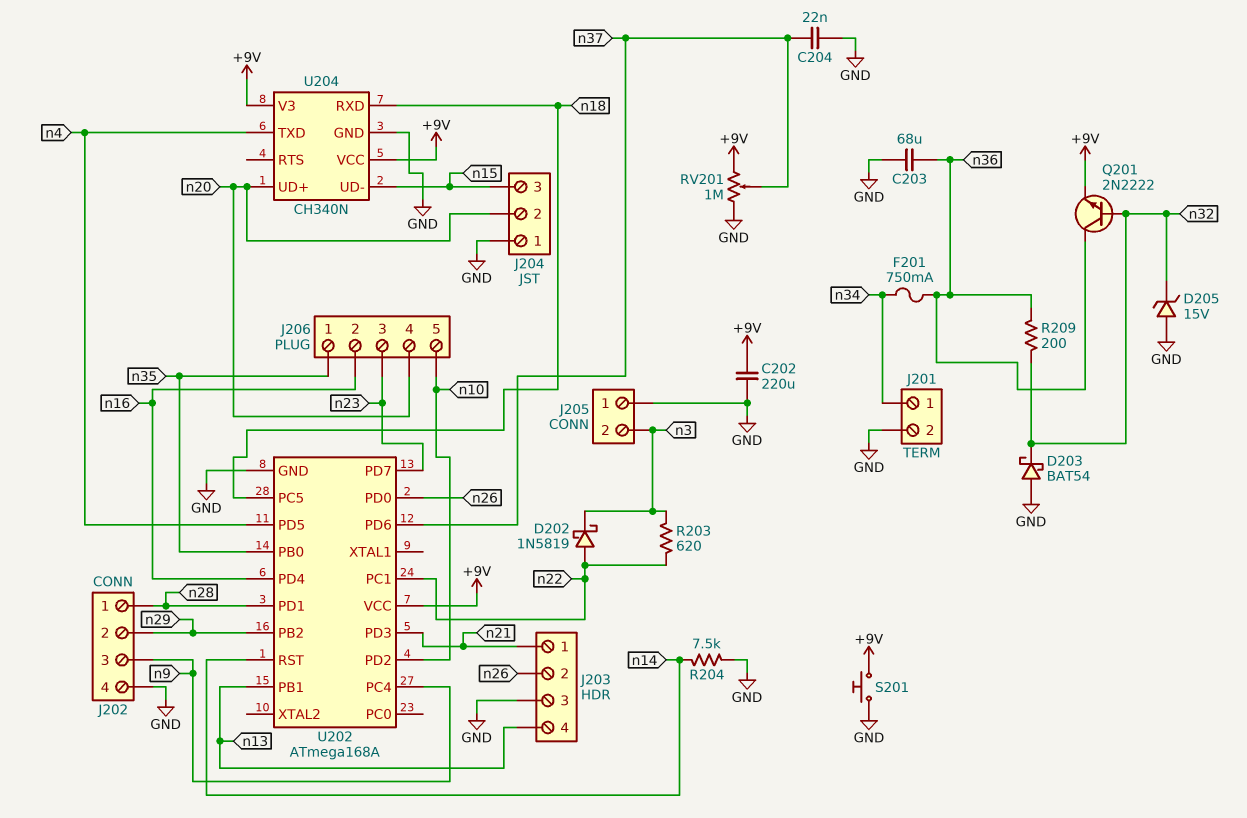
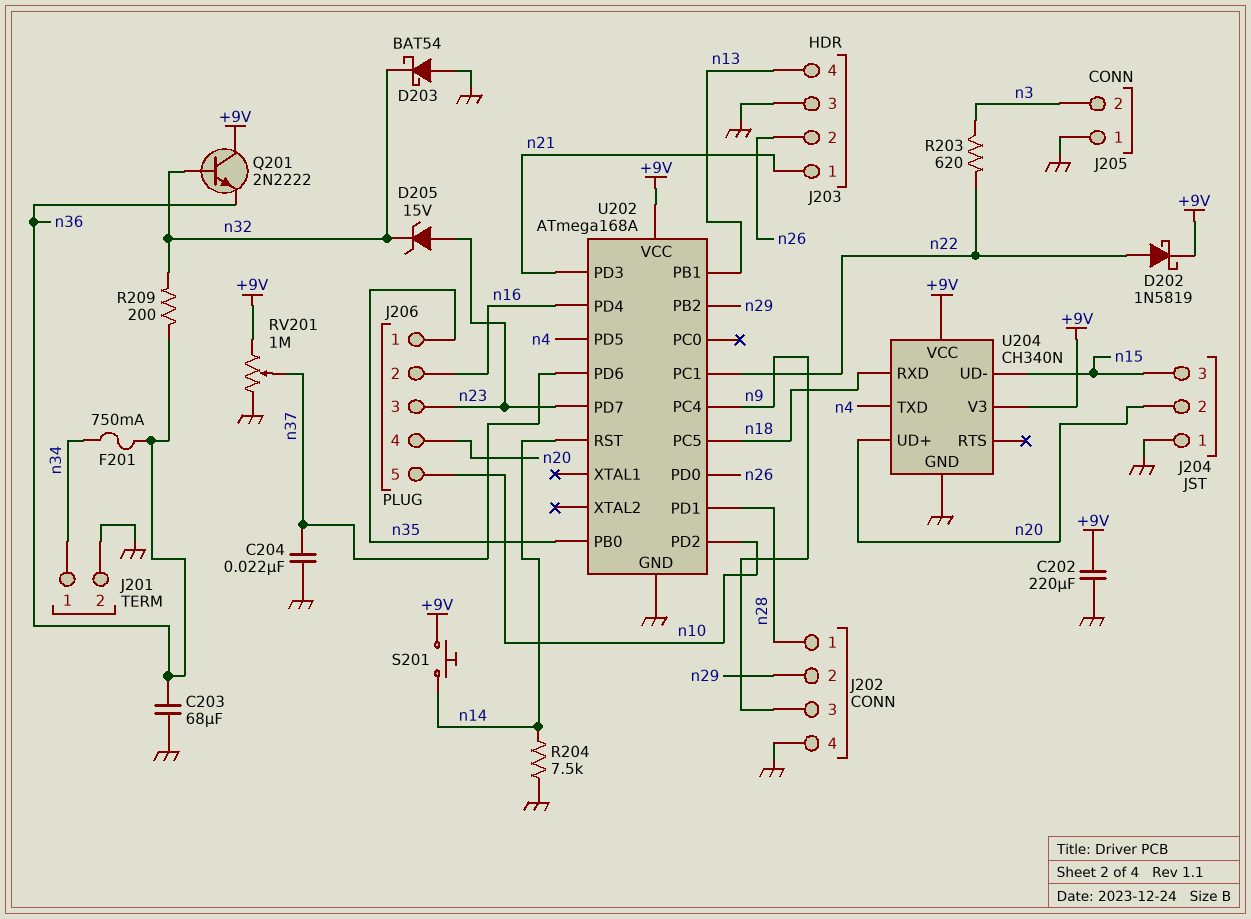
D202: schottky 1N5819 (A n22, K n3) -> schottky 1N5819 (A n22, K +9V)
D205: zener 15V (A GND, K n32) -> zener 15V (A n23, K n32)
Q201: NPN 2N2222 (B n32, C n36, E +9V) -> NPN 2N2222 (B n32, C +9V, E n36)
S201: button (+9V, GND) -> button (+9V, n14)

